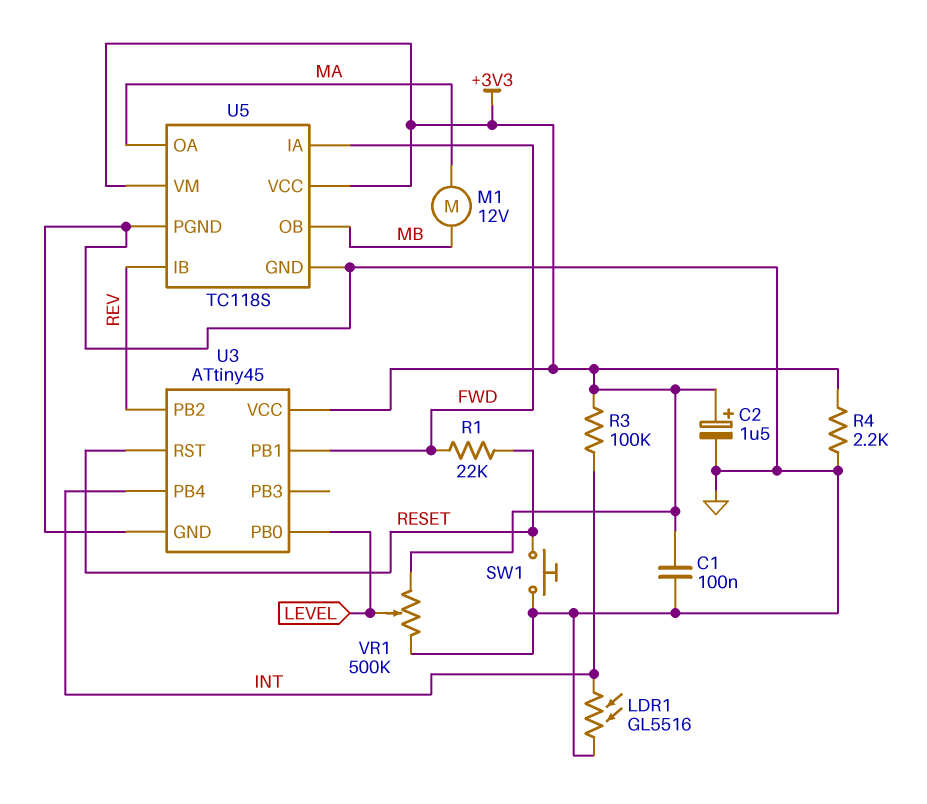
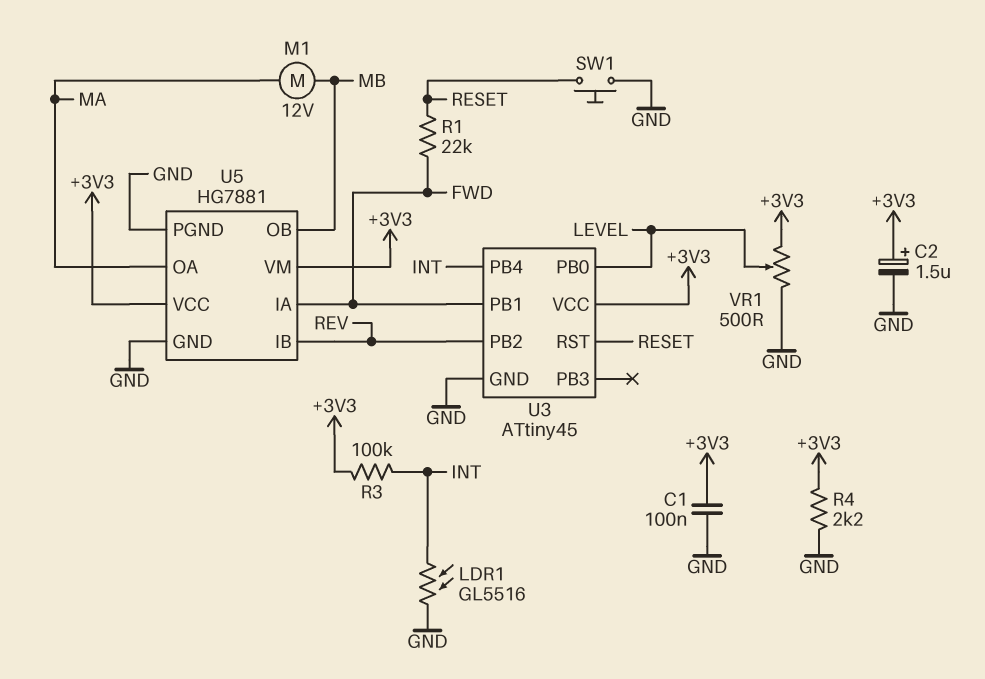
U5: TC118S -> HG7881
VR1: 500k (+3V3, GND, wiper LEVEL) -> 500 (+3V3, GND, wiper LEVEL)

